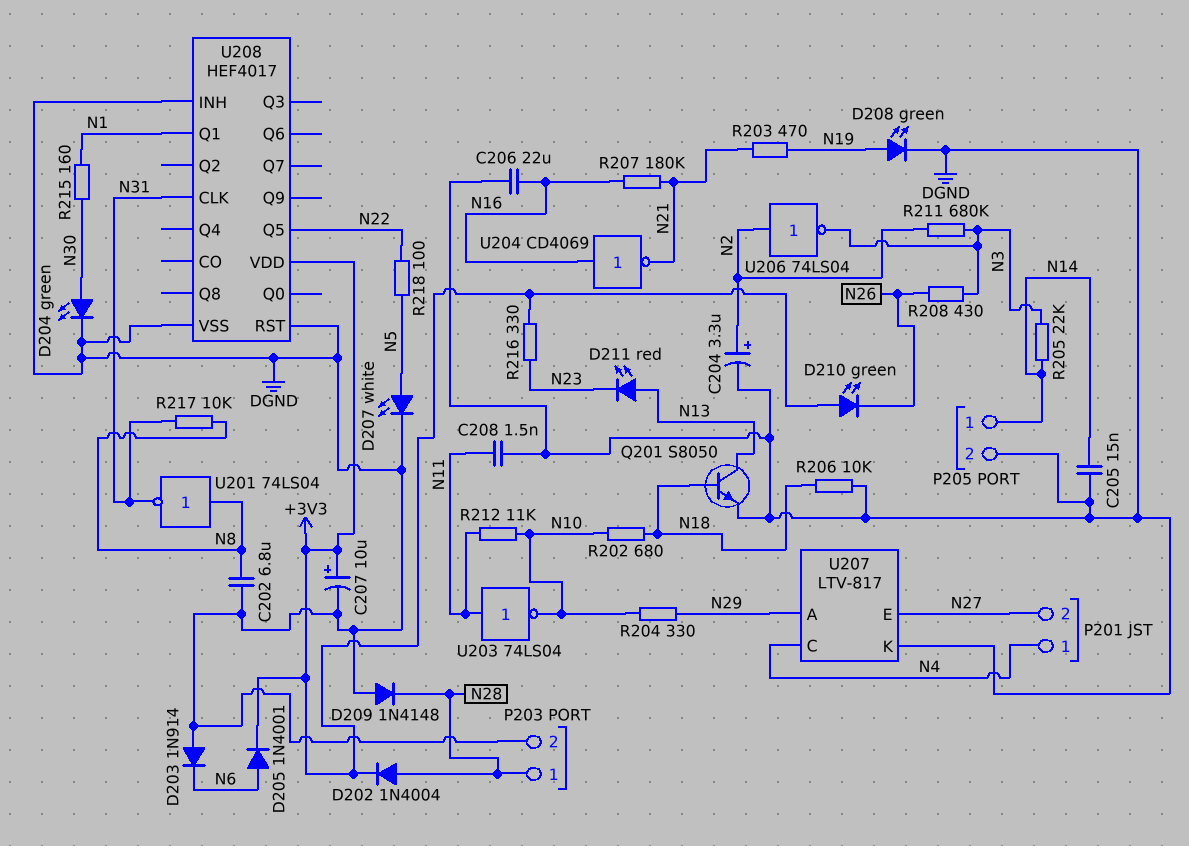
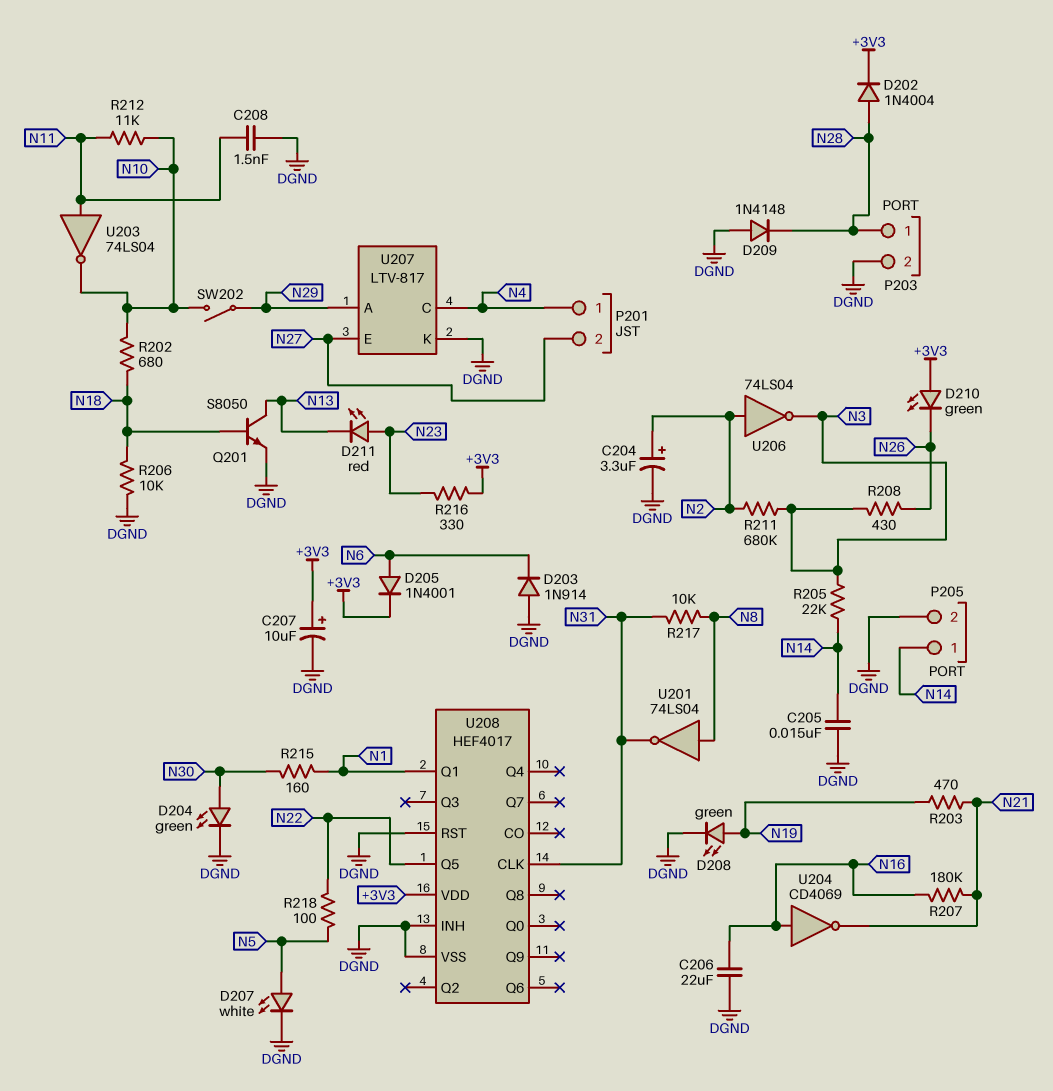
C202: 6.8uF (DGND, N8) -> none
D211: LED red (A N13, K N23) -> LED red (A N23, K N13)
R204: 330 (N10, N29) -> none
SW202: none -> switch (N10, N29)

